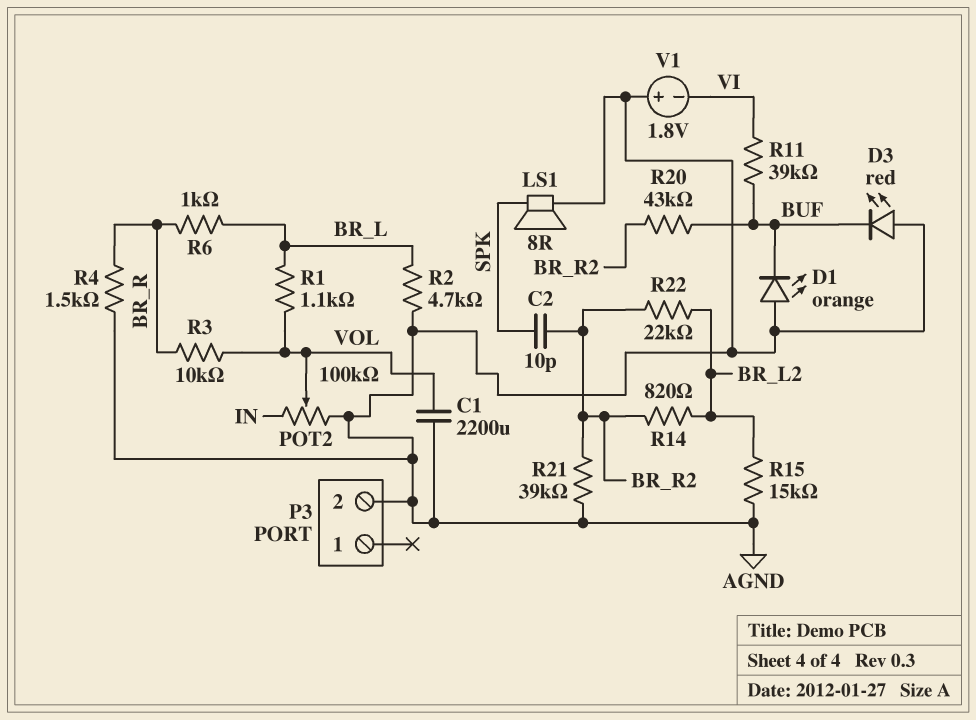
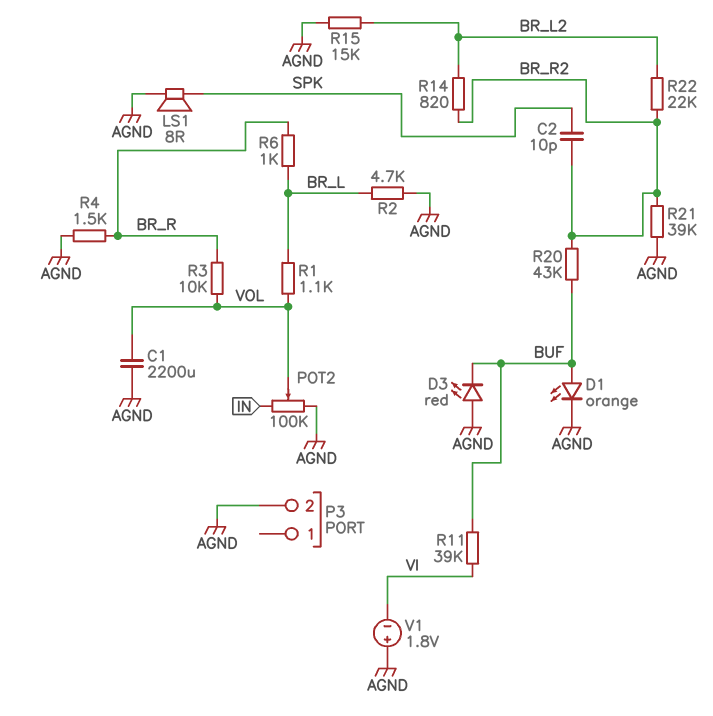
D1: LED orange (A AGND, K BUF) -> LED orange (A BUF, K AGND)

